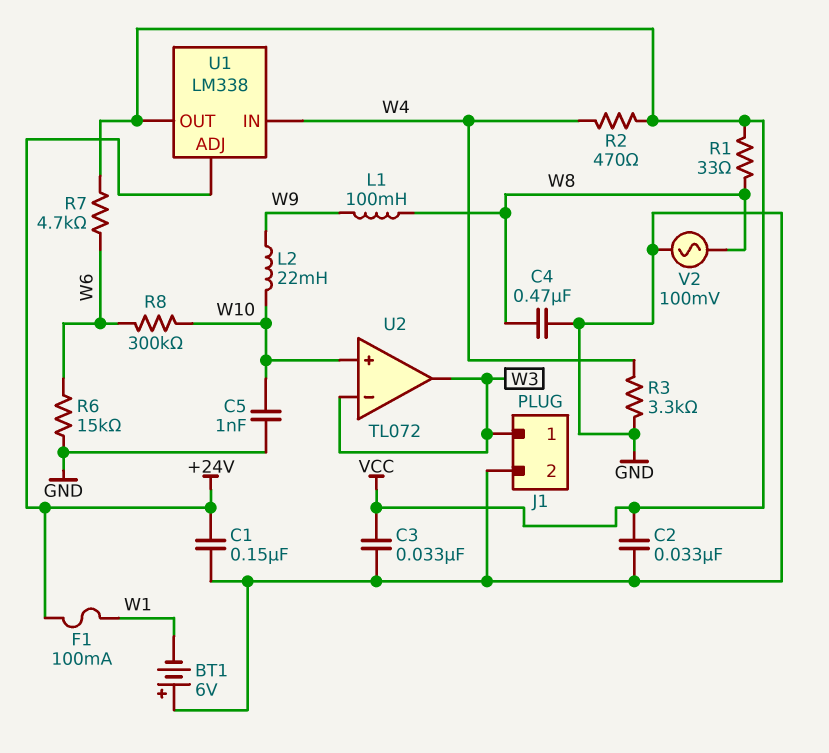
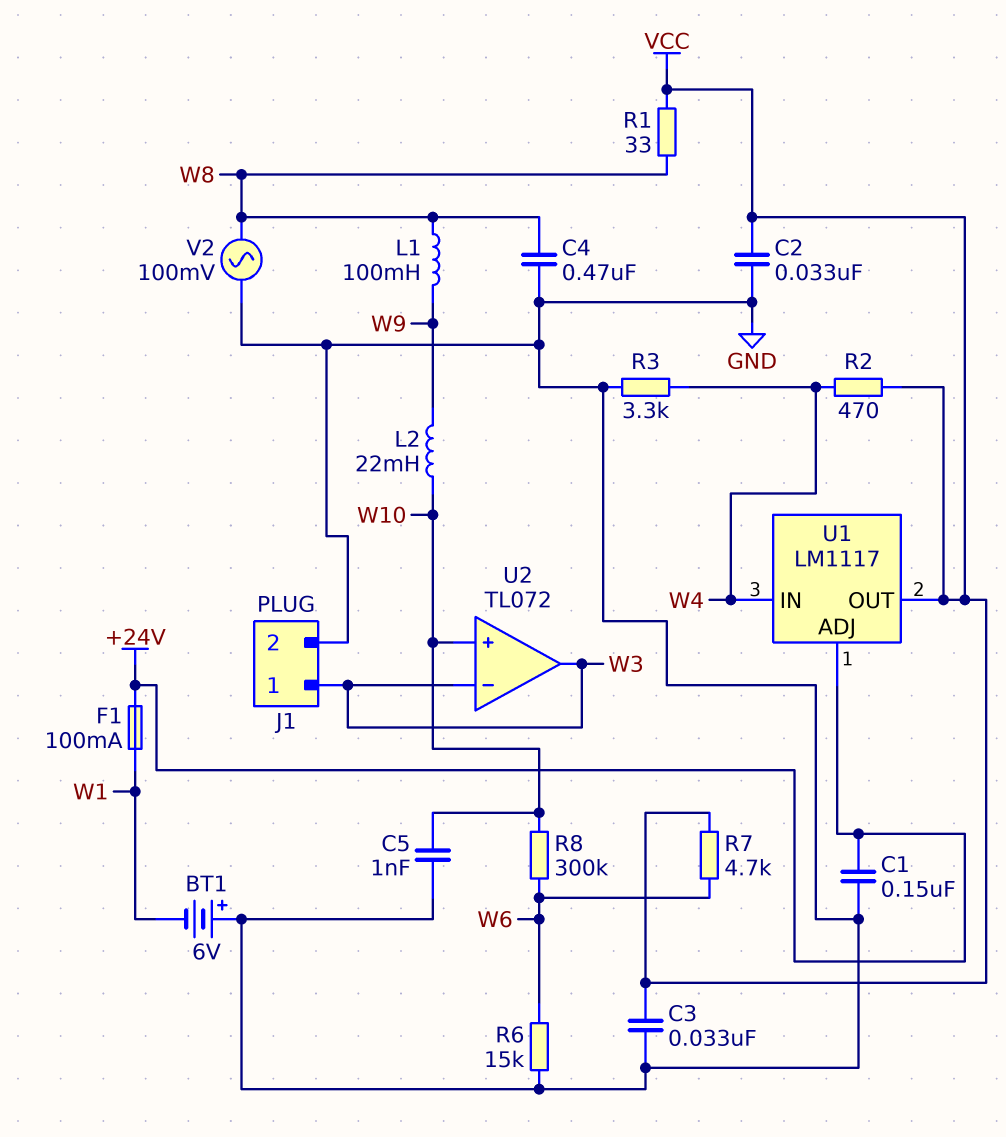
U1: LM338 -> LM1117

